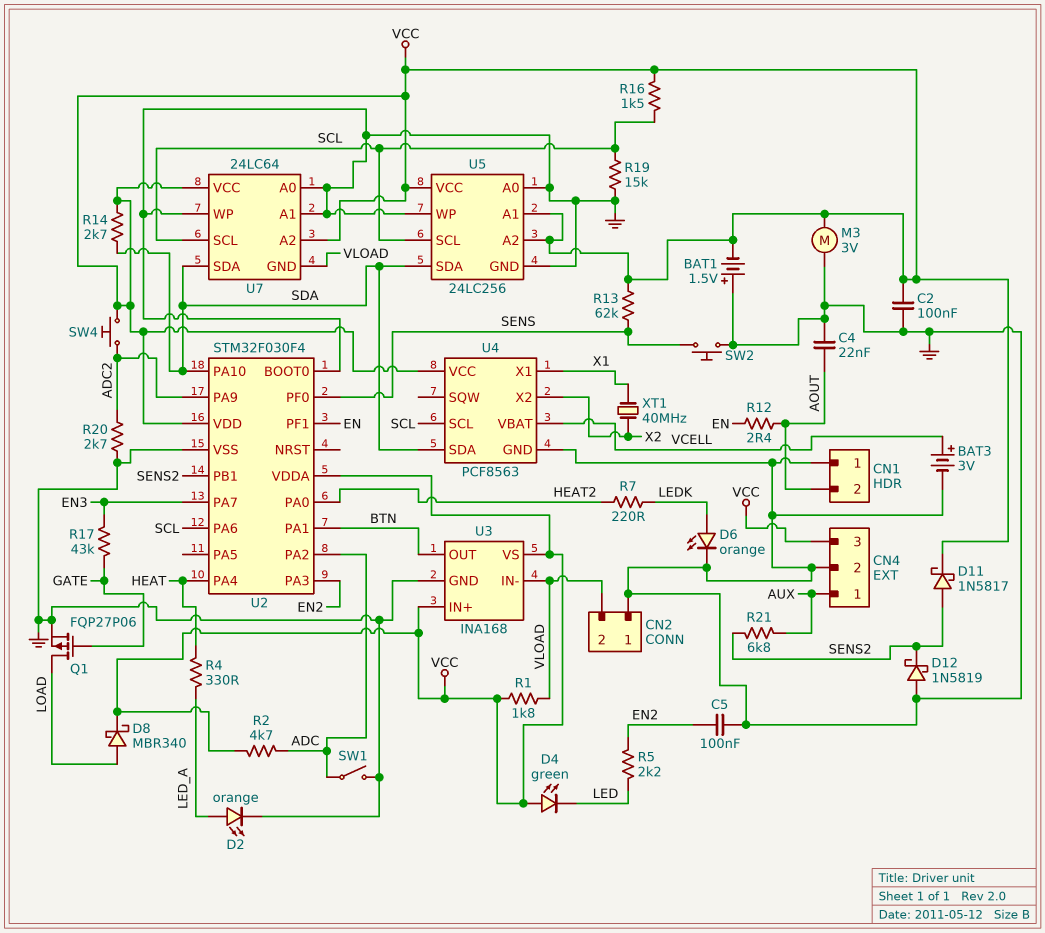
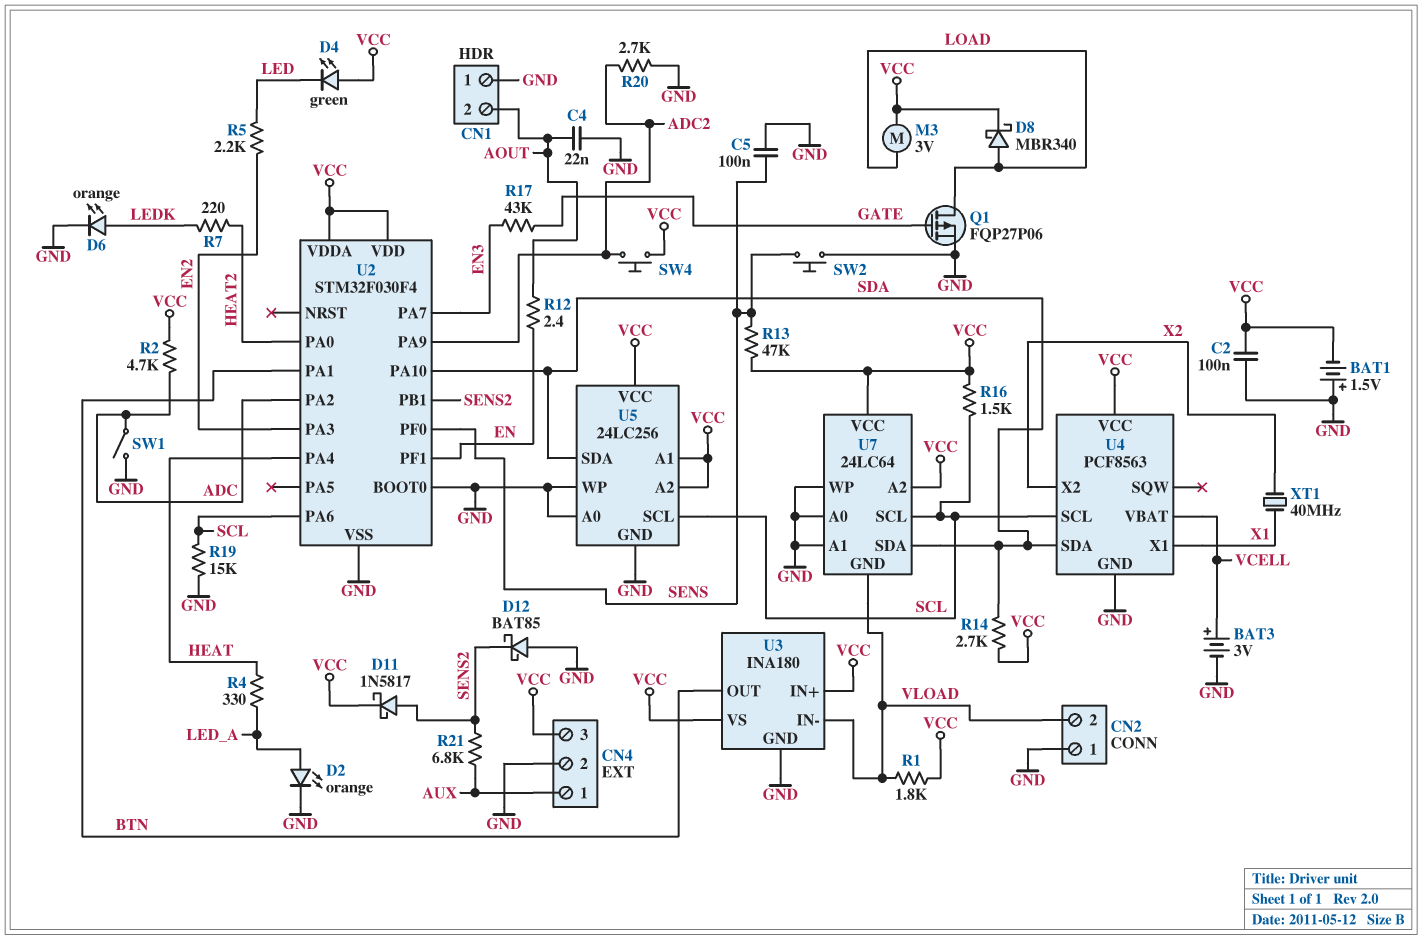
C5: 100nF (EN2, GND) -> 100nF (GND, SENS)
D12: schottky 1N5819 (A GND, K SENS2) -> schottky BAT85 (A GND, K SENS2)
M3: motor 3V (GND, VCC) -> motor 3V (LOAD, VCC)
R13: 62k (SENS, VCC) -> 47k (SENS, VCC)
U3: INA168 -> INA180

